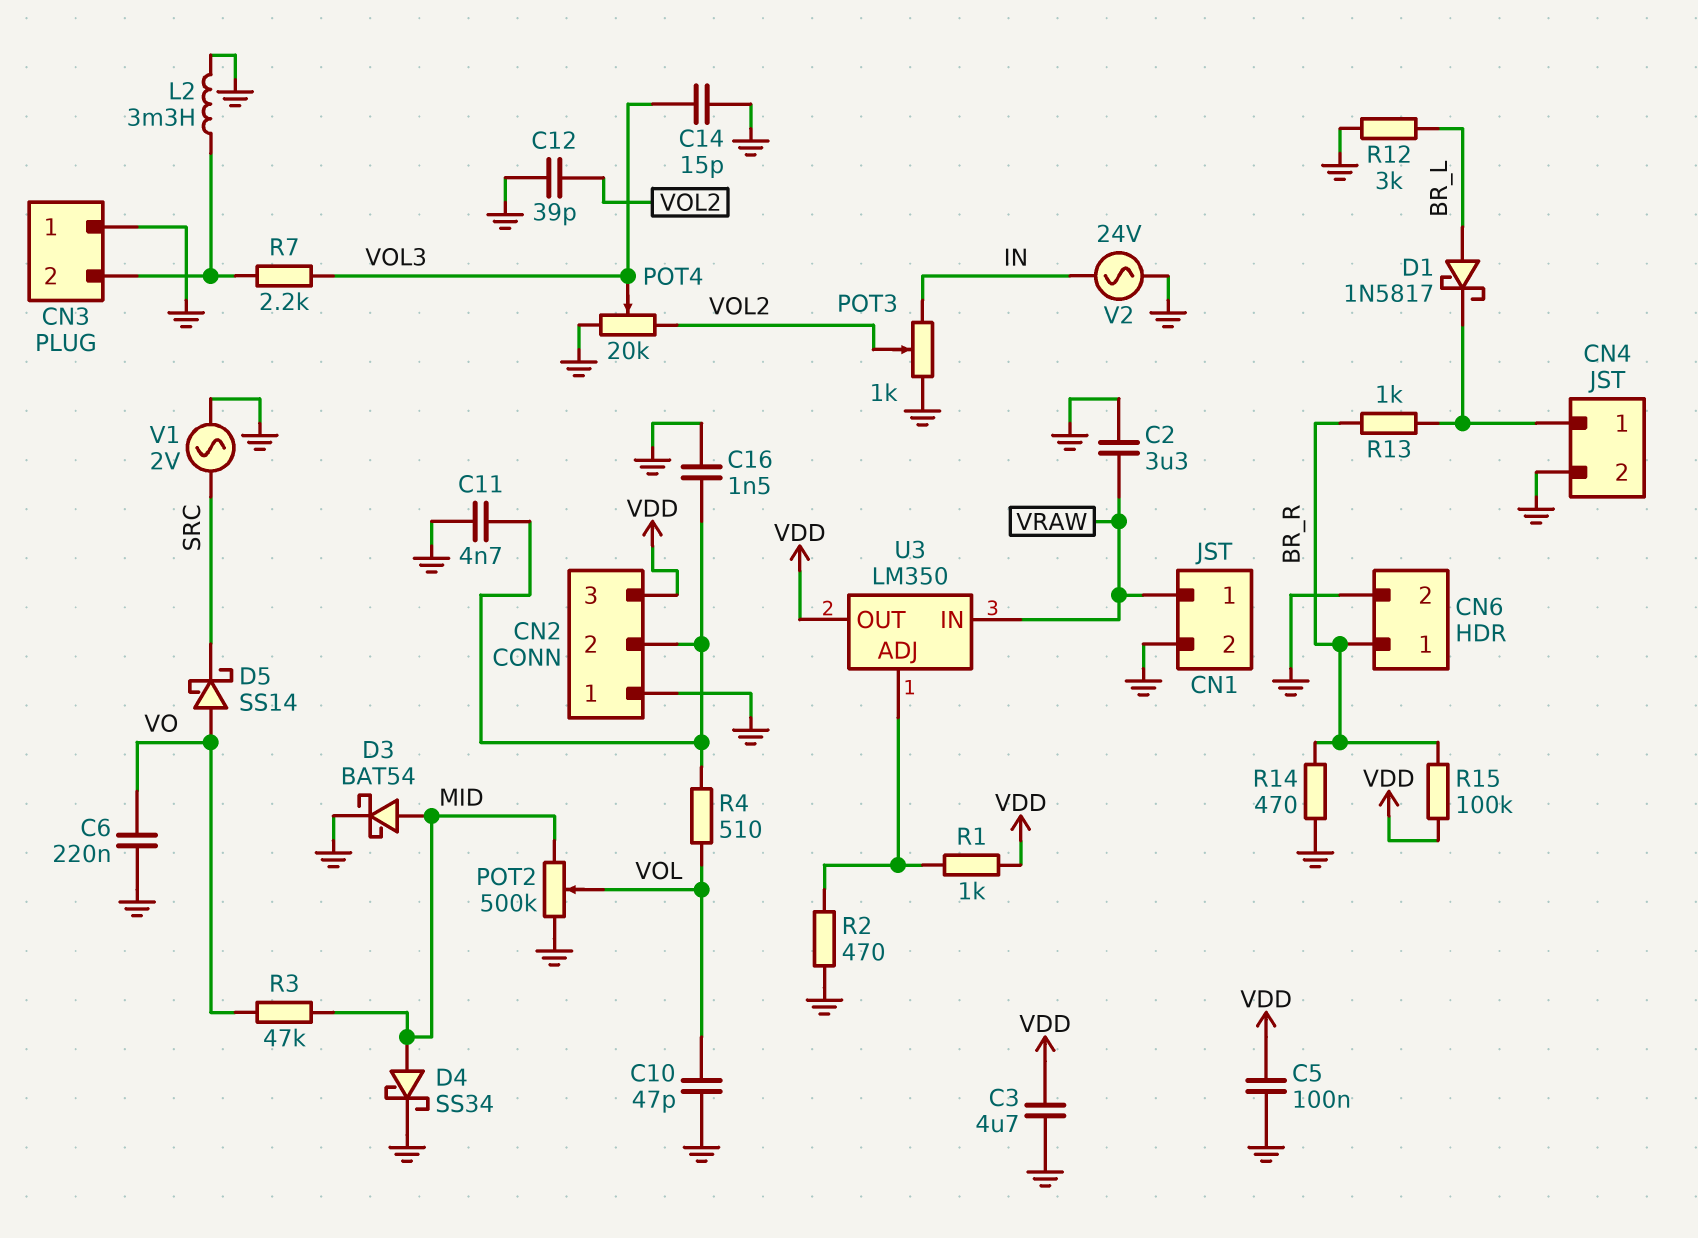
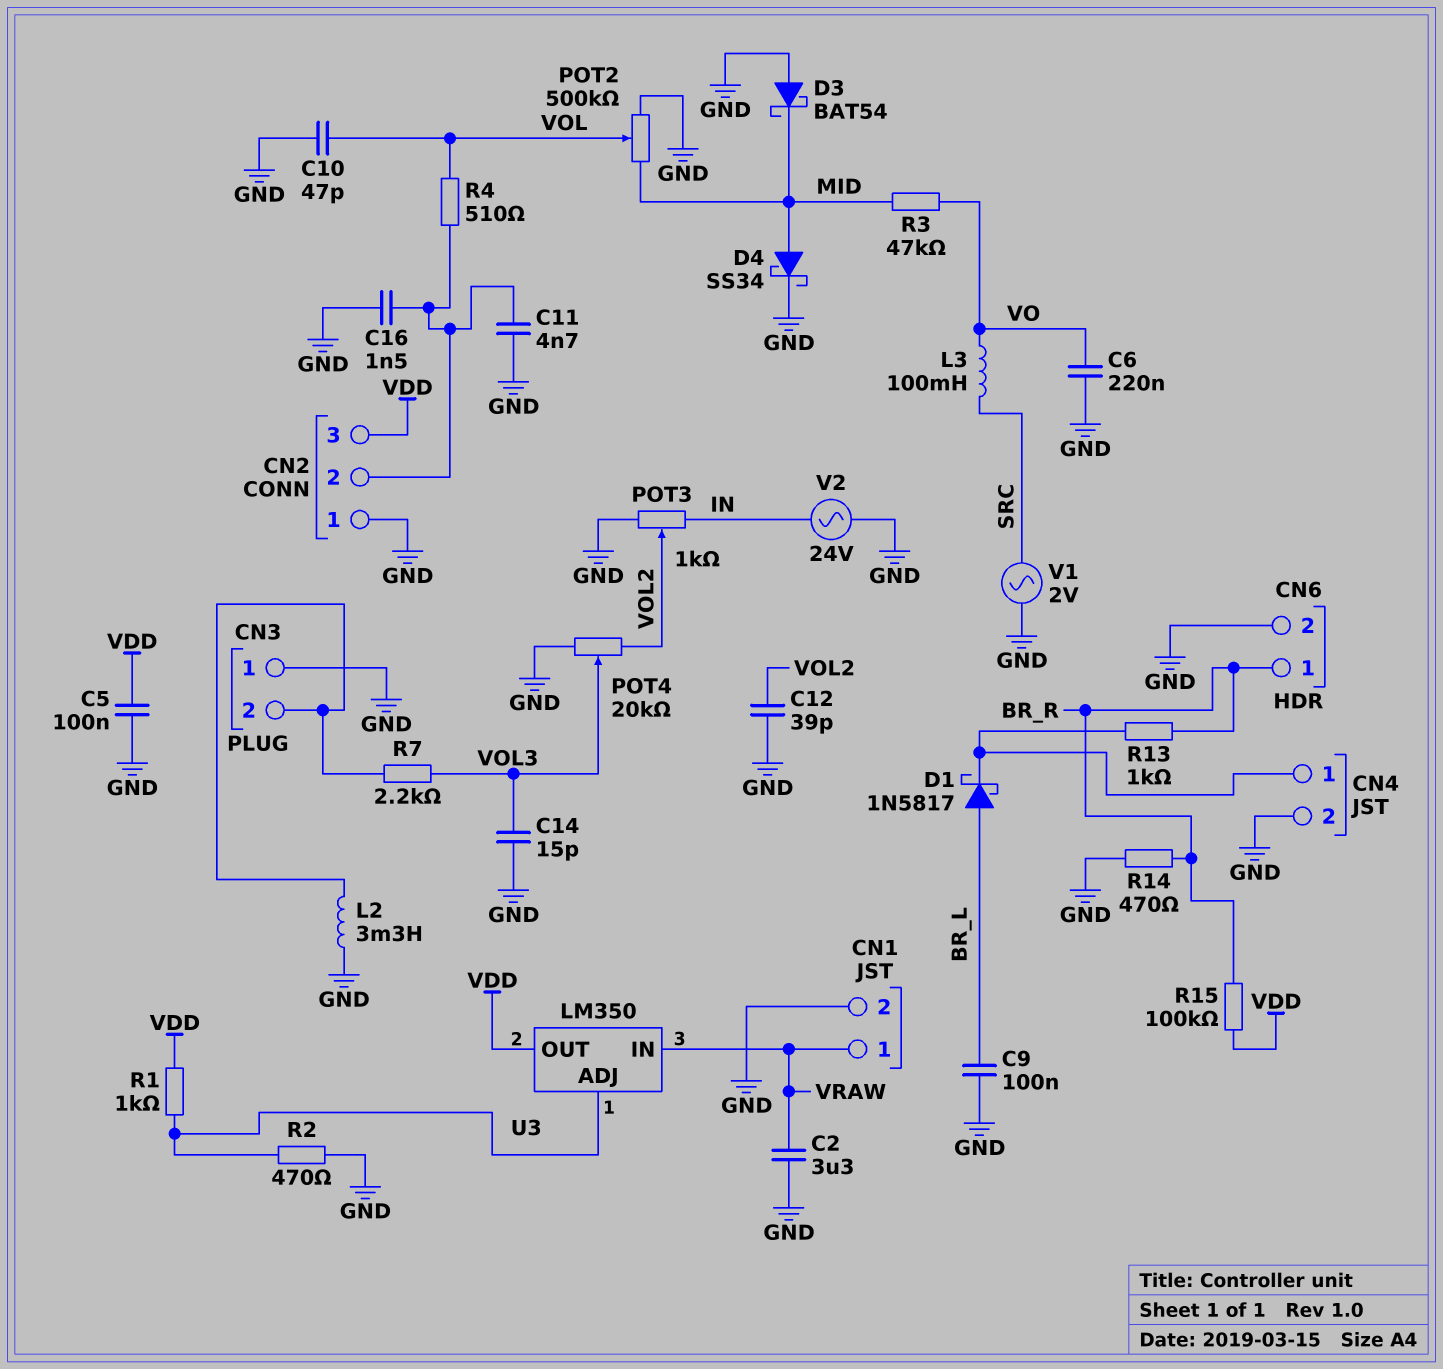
C3: 4.7uF (GND, VDD) -> none
C9: none -> 100nF (BR_L, GND)
D3: schottky BAT54 (A MID, K GND) -> schottky BAT54 (A GND, K MID)
D5: schottky SS14 (A VO, K SRC) -> none
L3: none -> 100mH (SRC, VO)
R12: 3k (BR_L, GND) -> none

